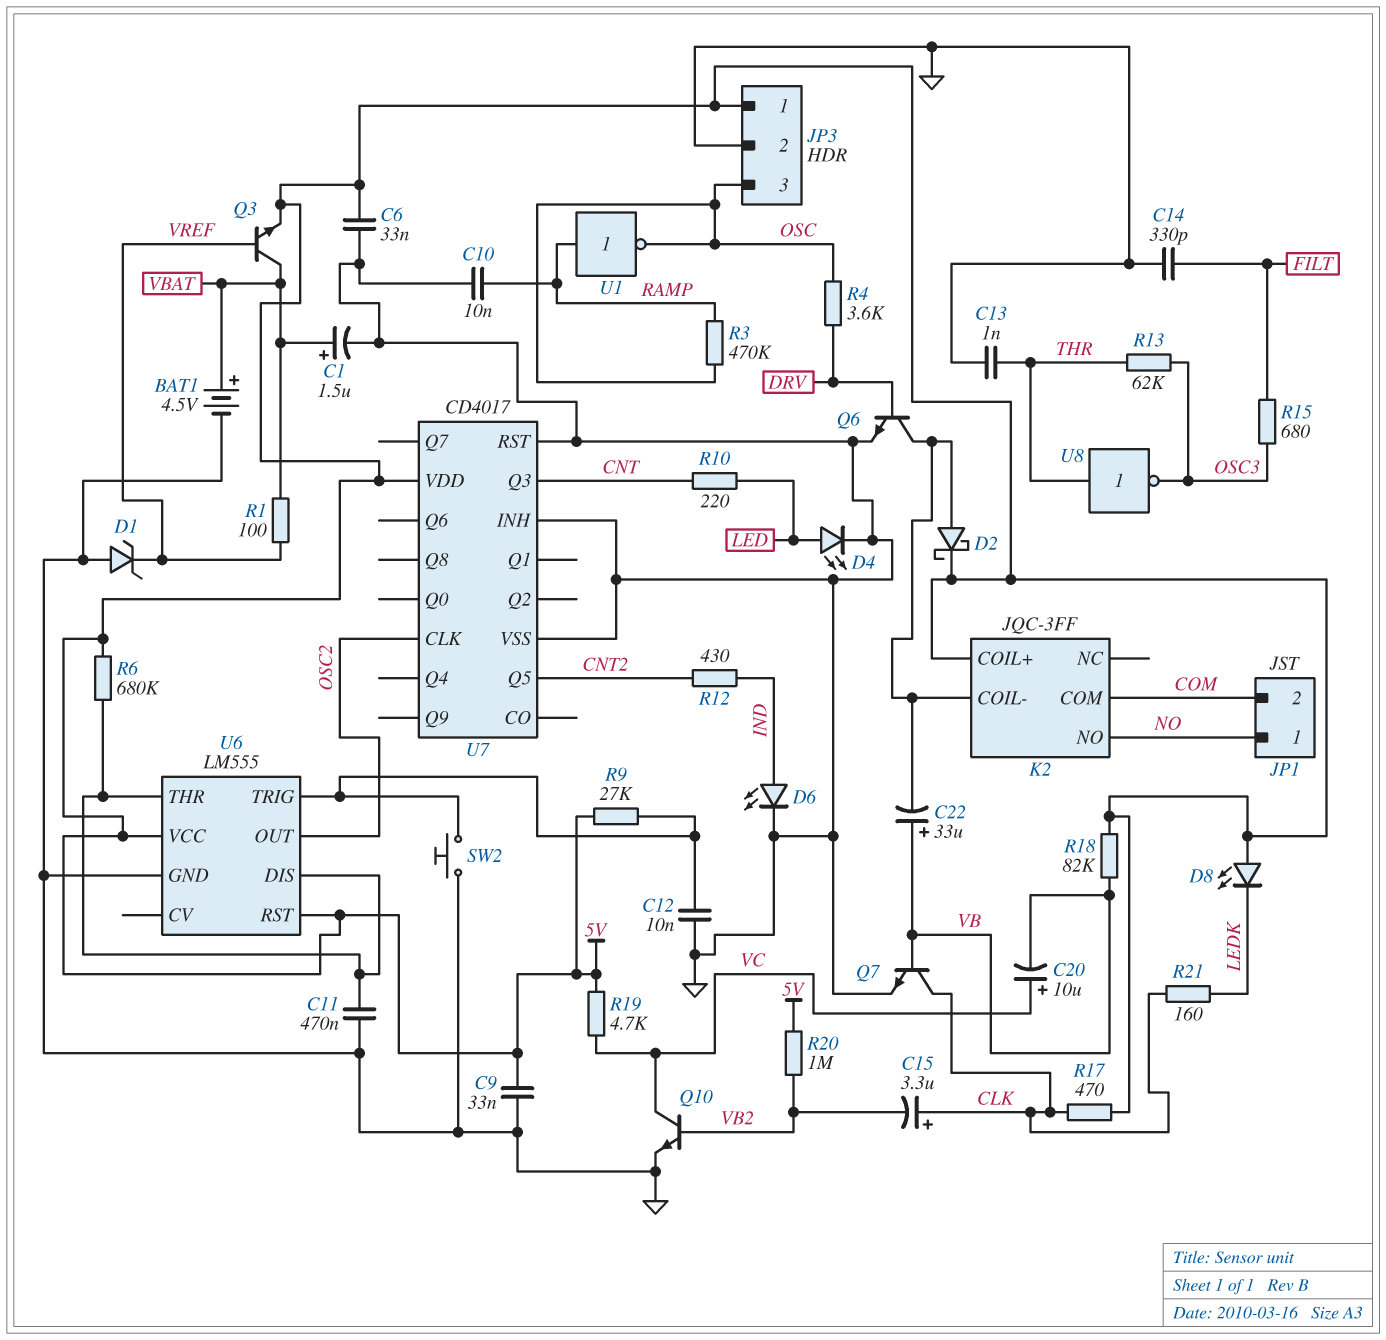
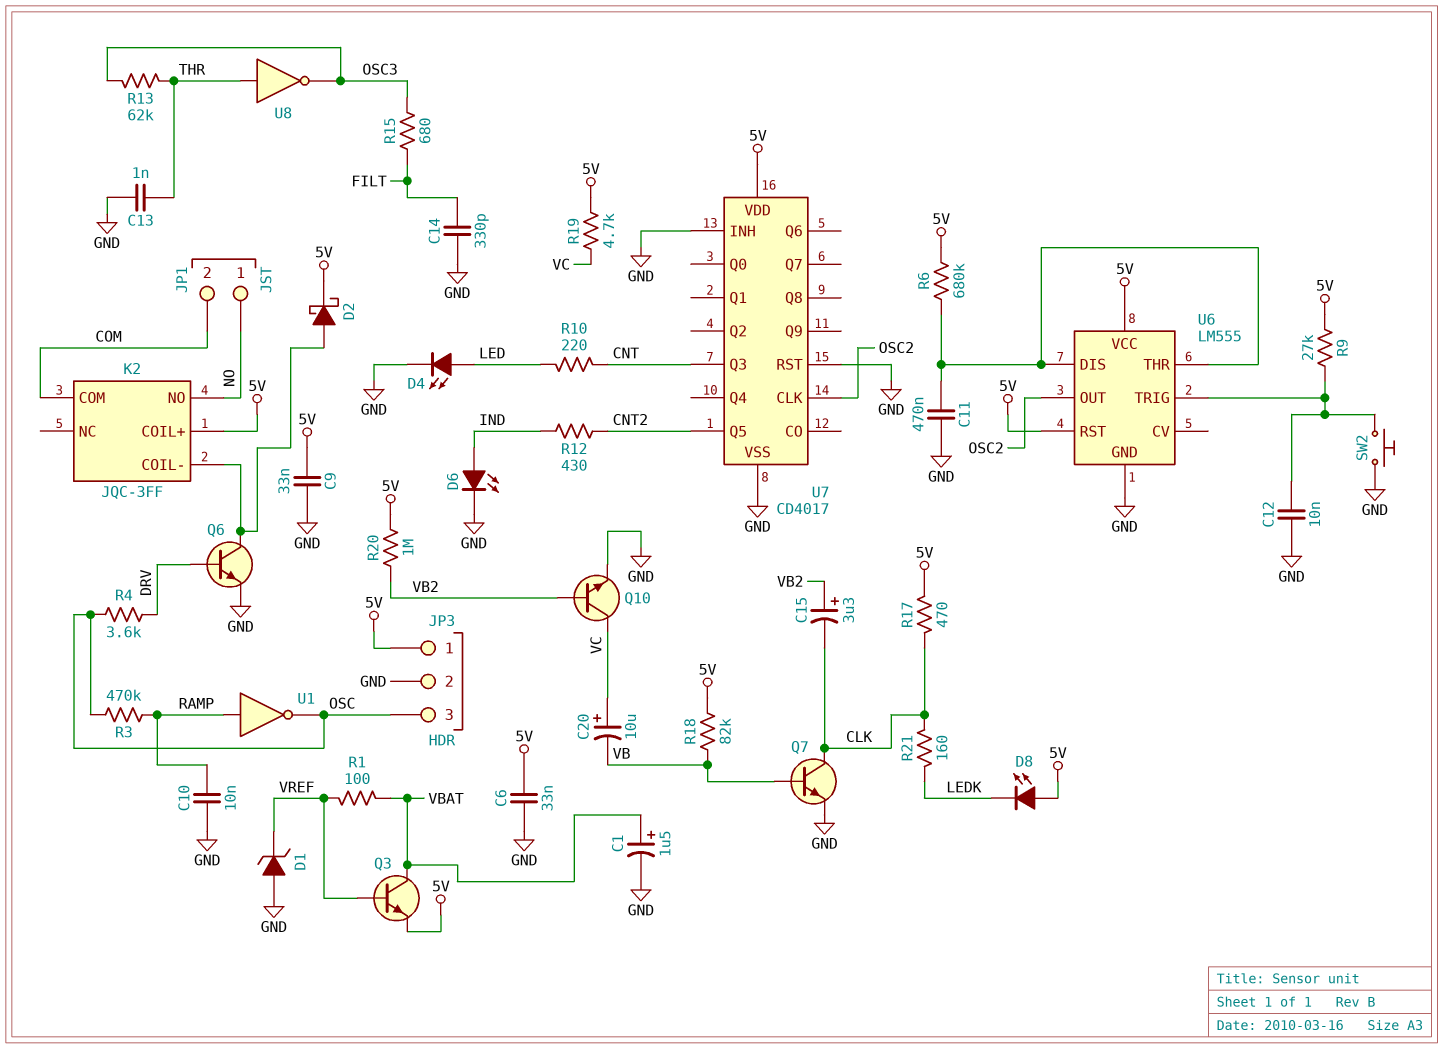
BAT1: 4.5V (plus VBAT, minus GND) -> none
C15: 3.3uF (plus CLK, minus VB2) -> 3.3uF (plus VB2, minus CLK)
C22: 33uF (plus VB, minus K2/COIL-) -> none

